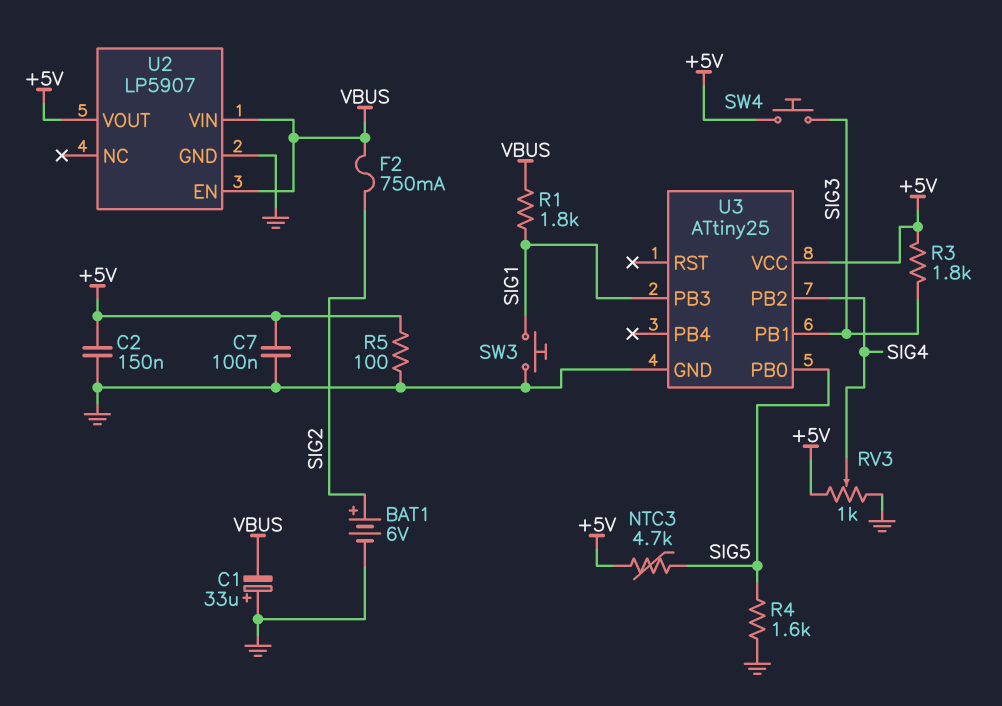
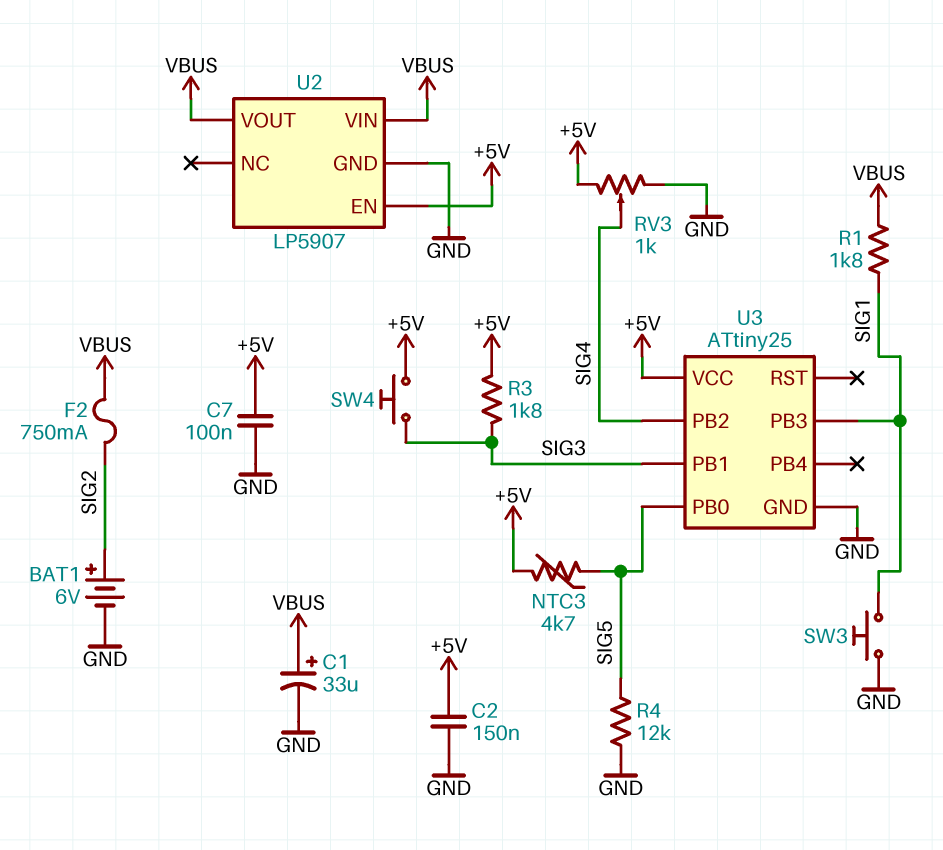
C1: 33uF (plus GND, minus VBUS) -> 33uF (plus VBUS, minus GND)
R4: 1.6k (GND, SIG5) -> 12k (GND, SIG5)
R5: 100 (+5V, GND) -> none
U2 pin EN: VBUS -> +5V
U2 pin VOUT: +5V -> VBUS

